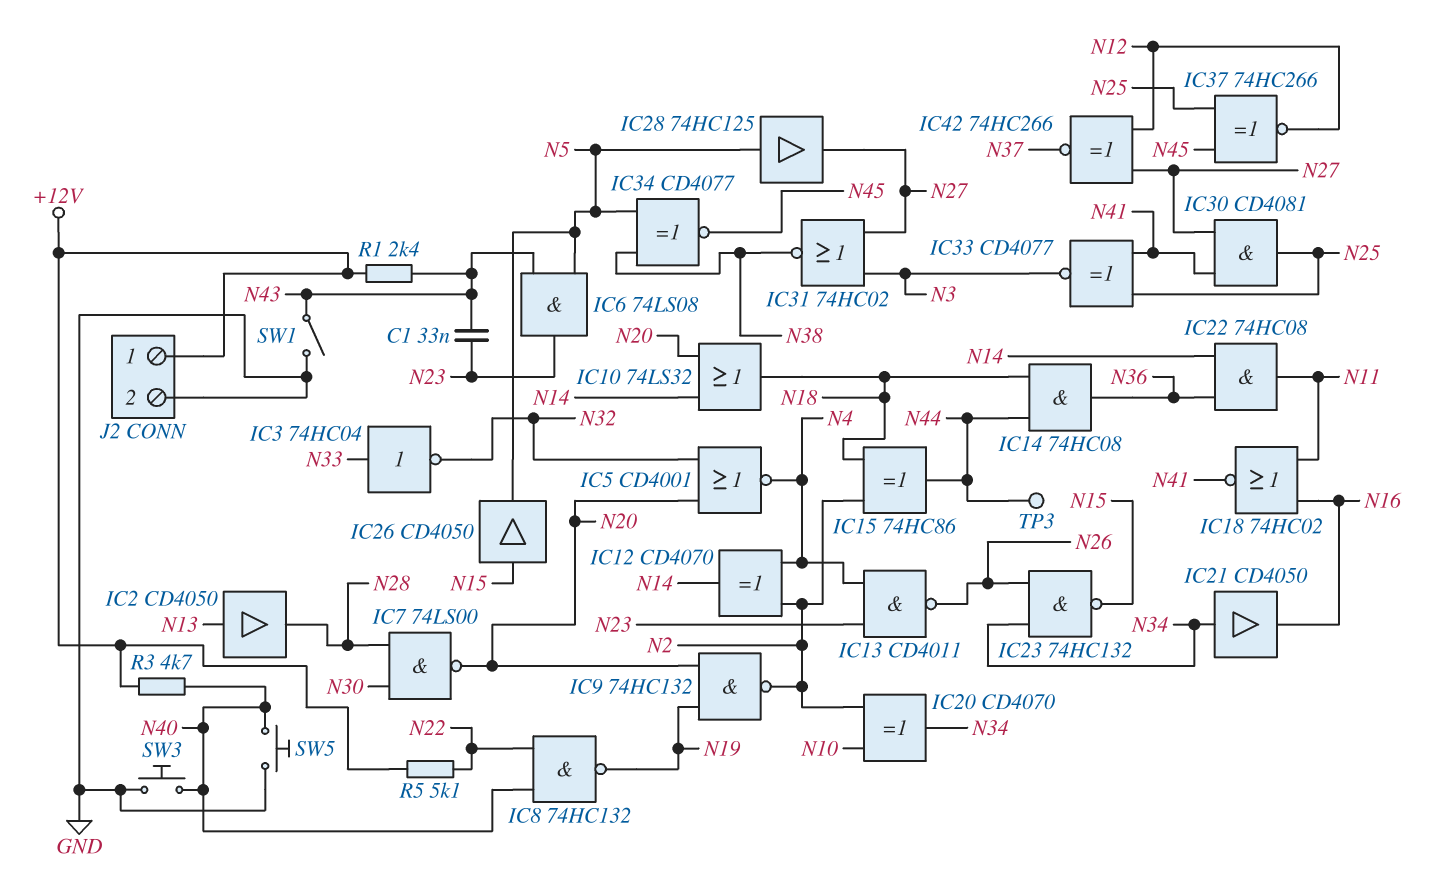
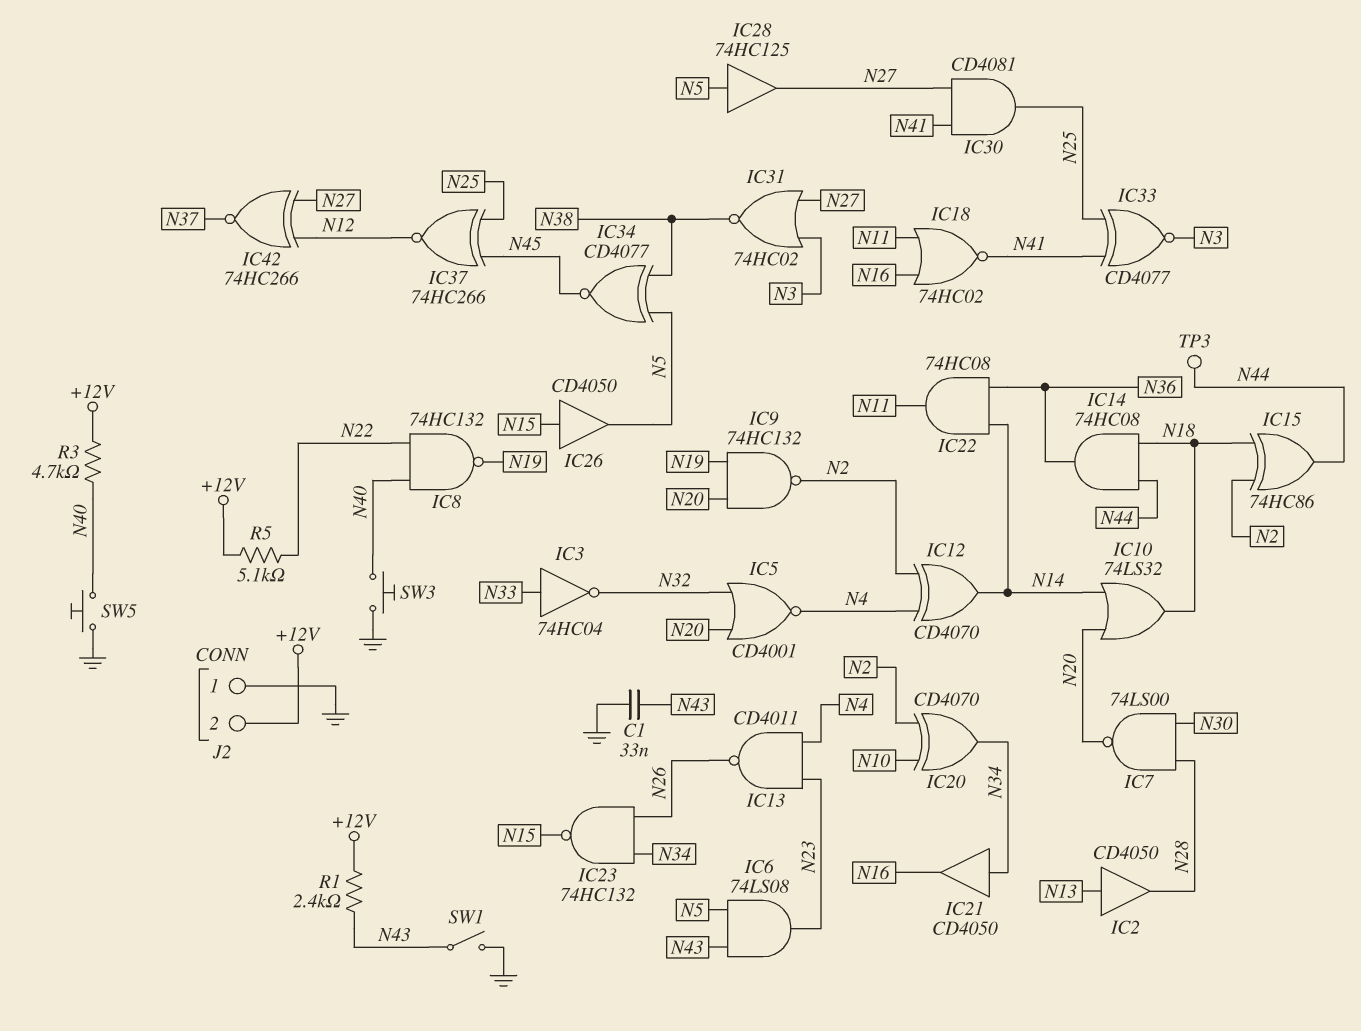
C1: 33nF (N23, N43) -> 33nF (GND, N43)
J2 pin 1: +12V -> GND
J2 pin 2: GND -> +12V

